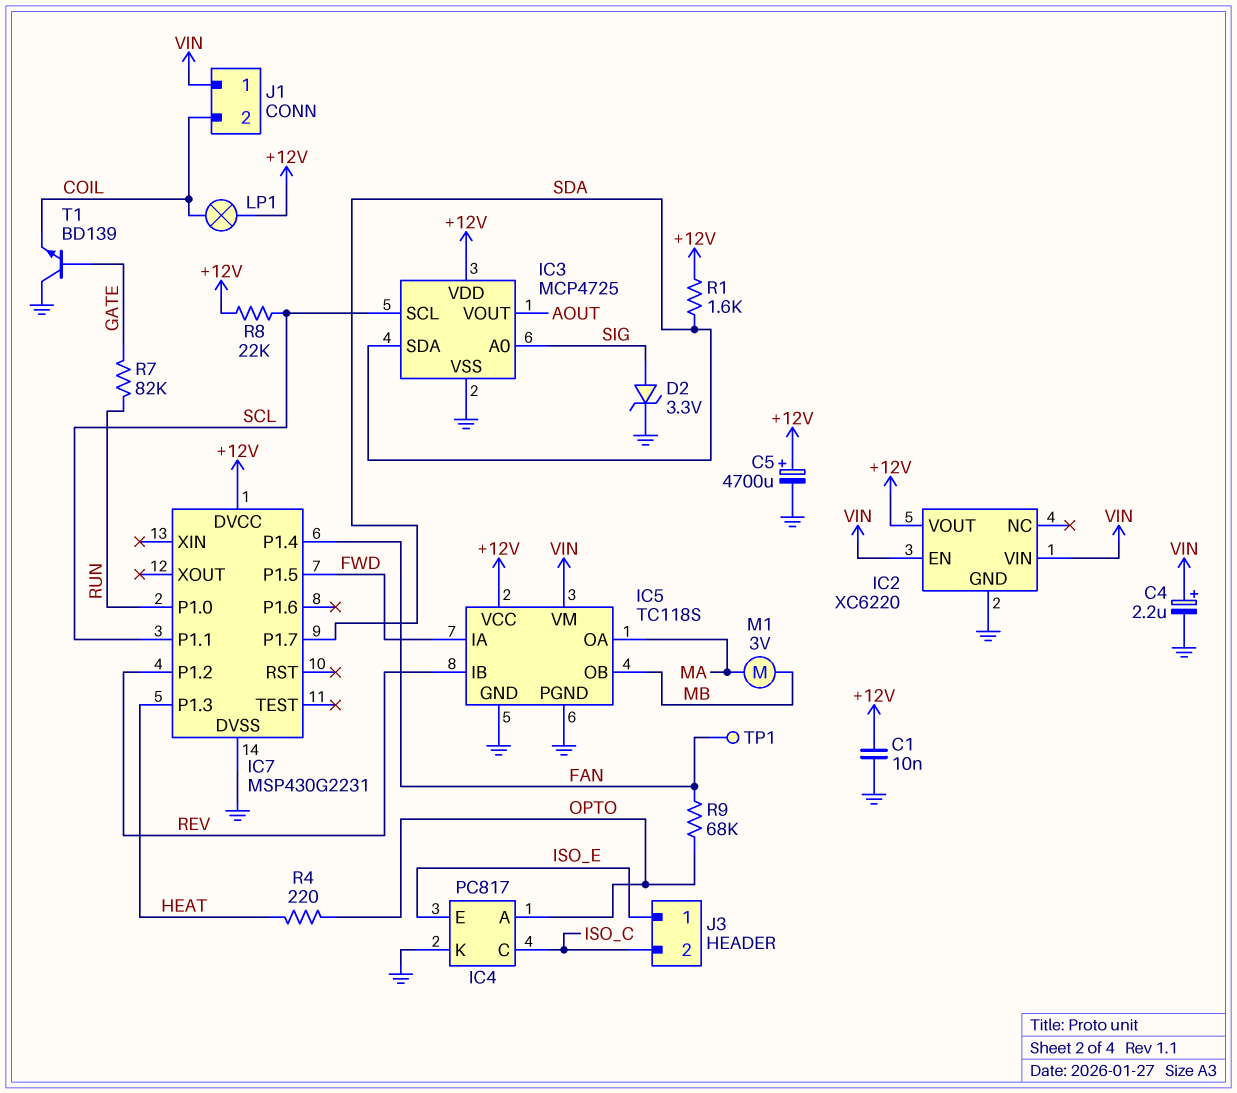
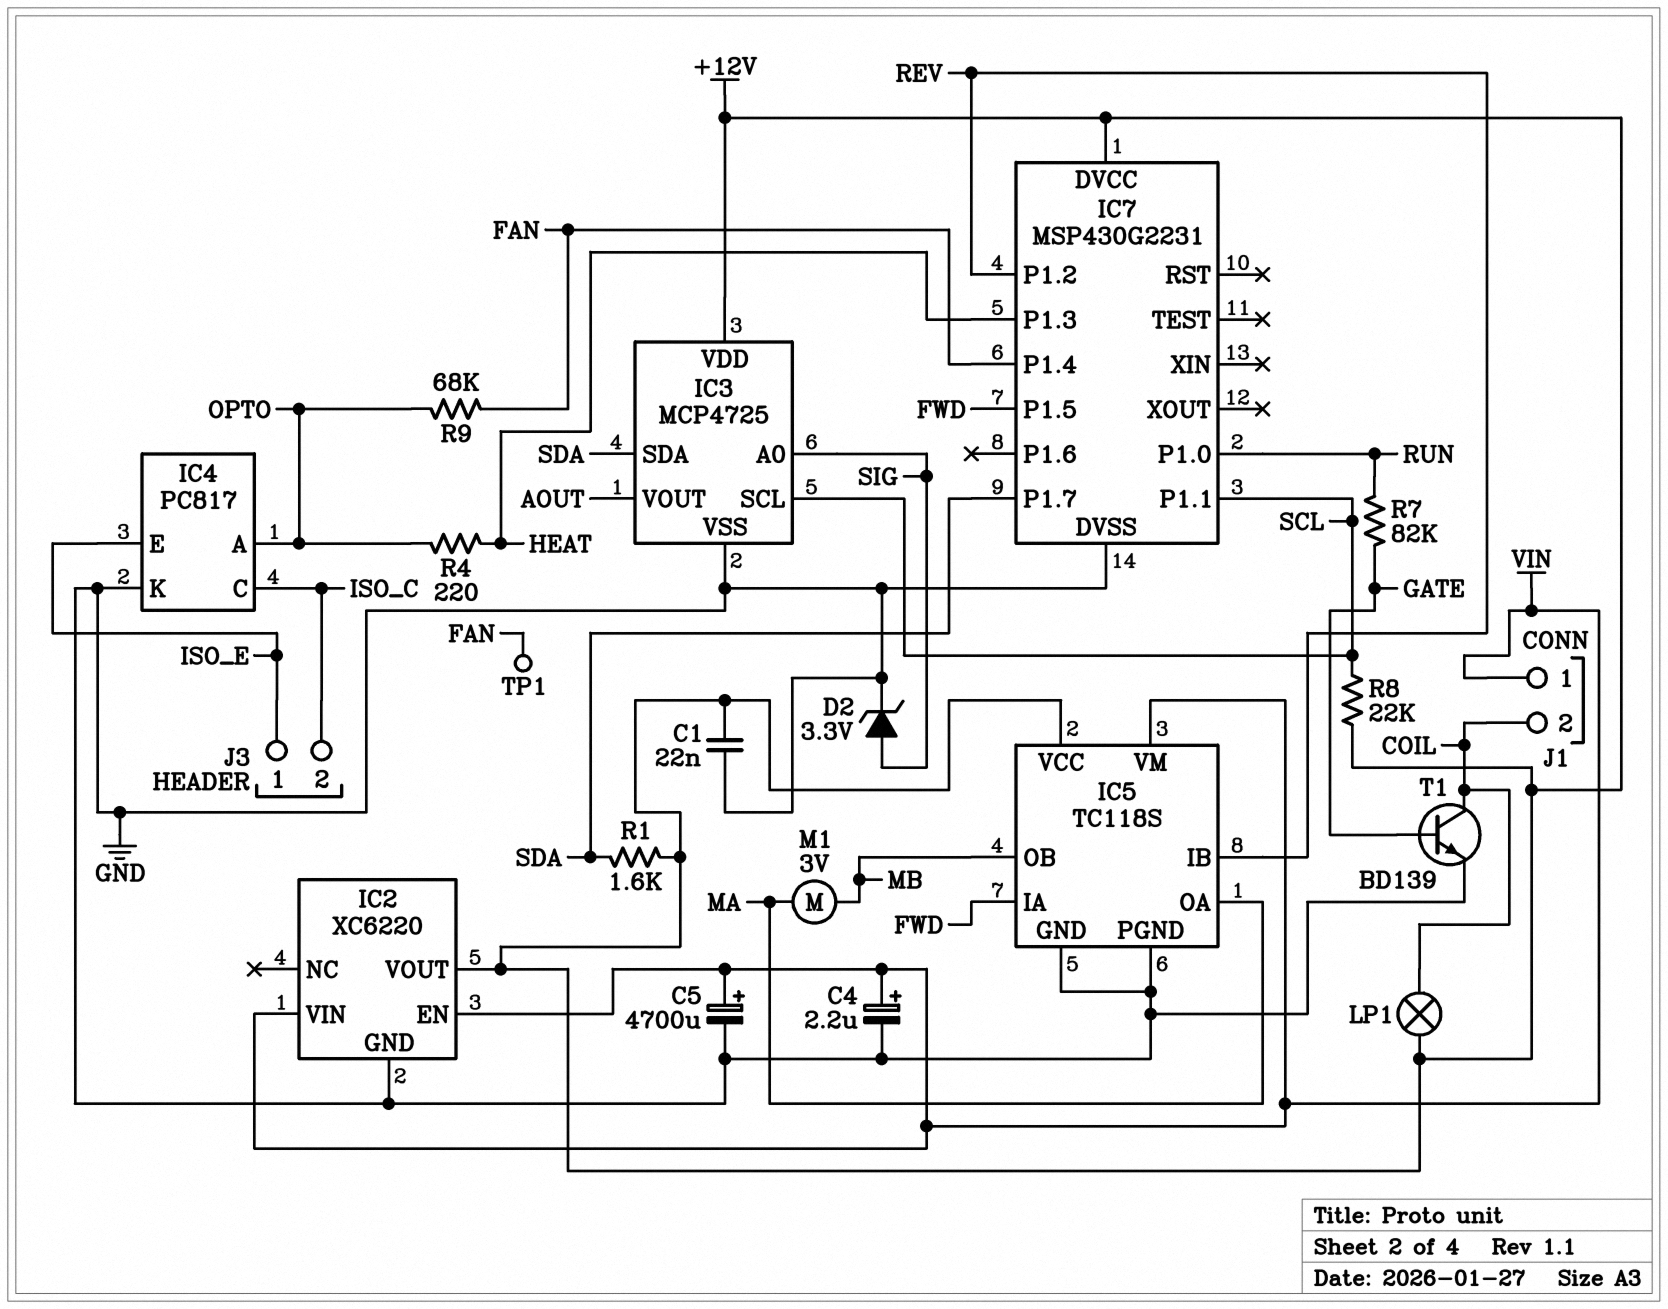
C1: 10nF (+12V, GND) -> 22nF (+12V, GND)
C5: 4700uF (plus +12V, minus GND) -> 4700uF (plus VIN, minus GND)
T1: NPN BD139 (B GATE, C GND, E COIL) -> NPN BD139 (B GATE, C COIL, E GND)

